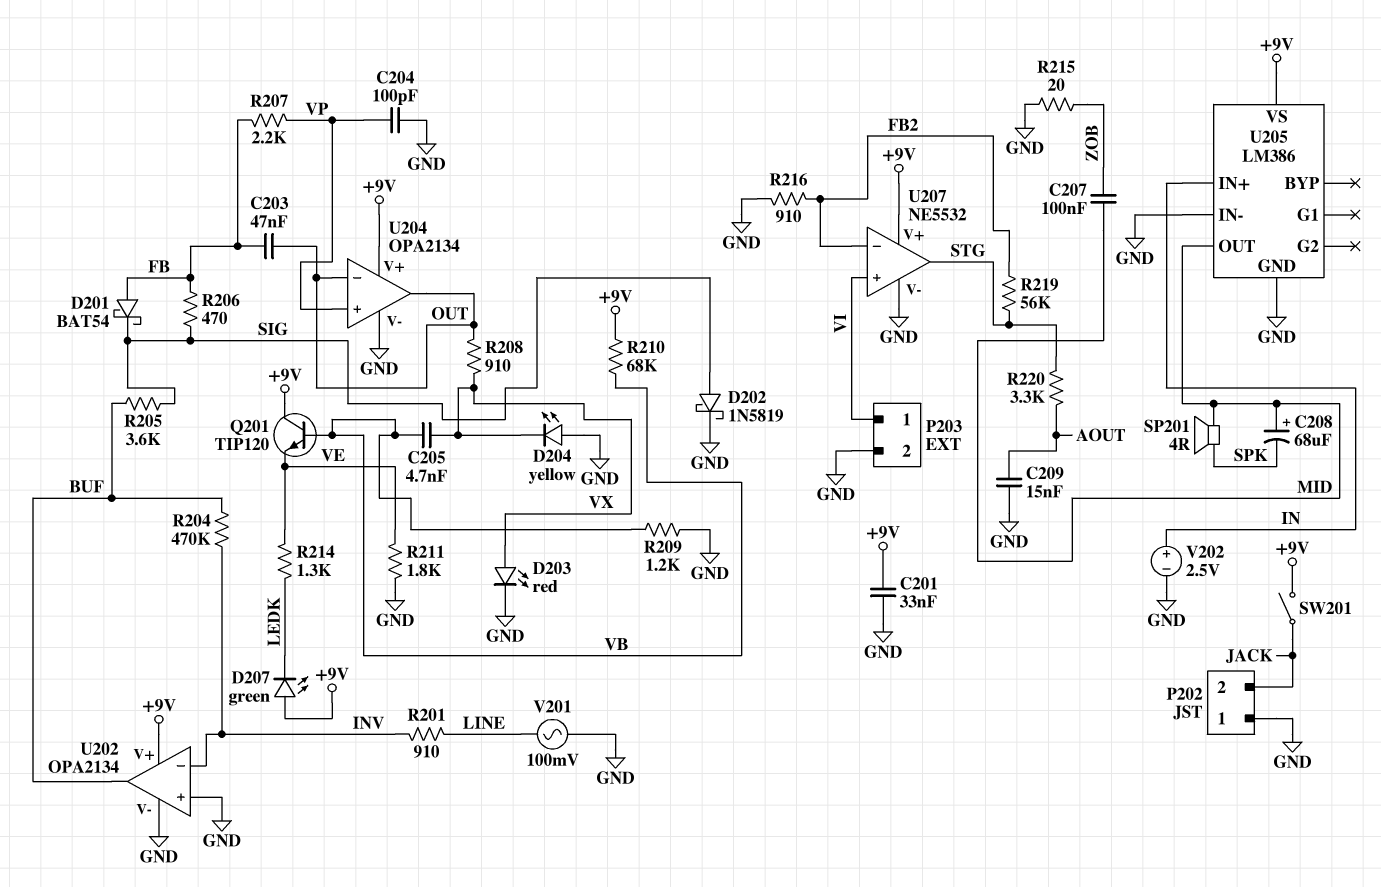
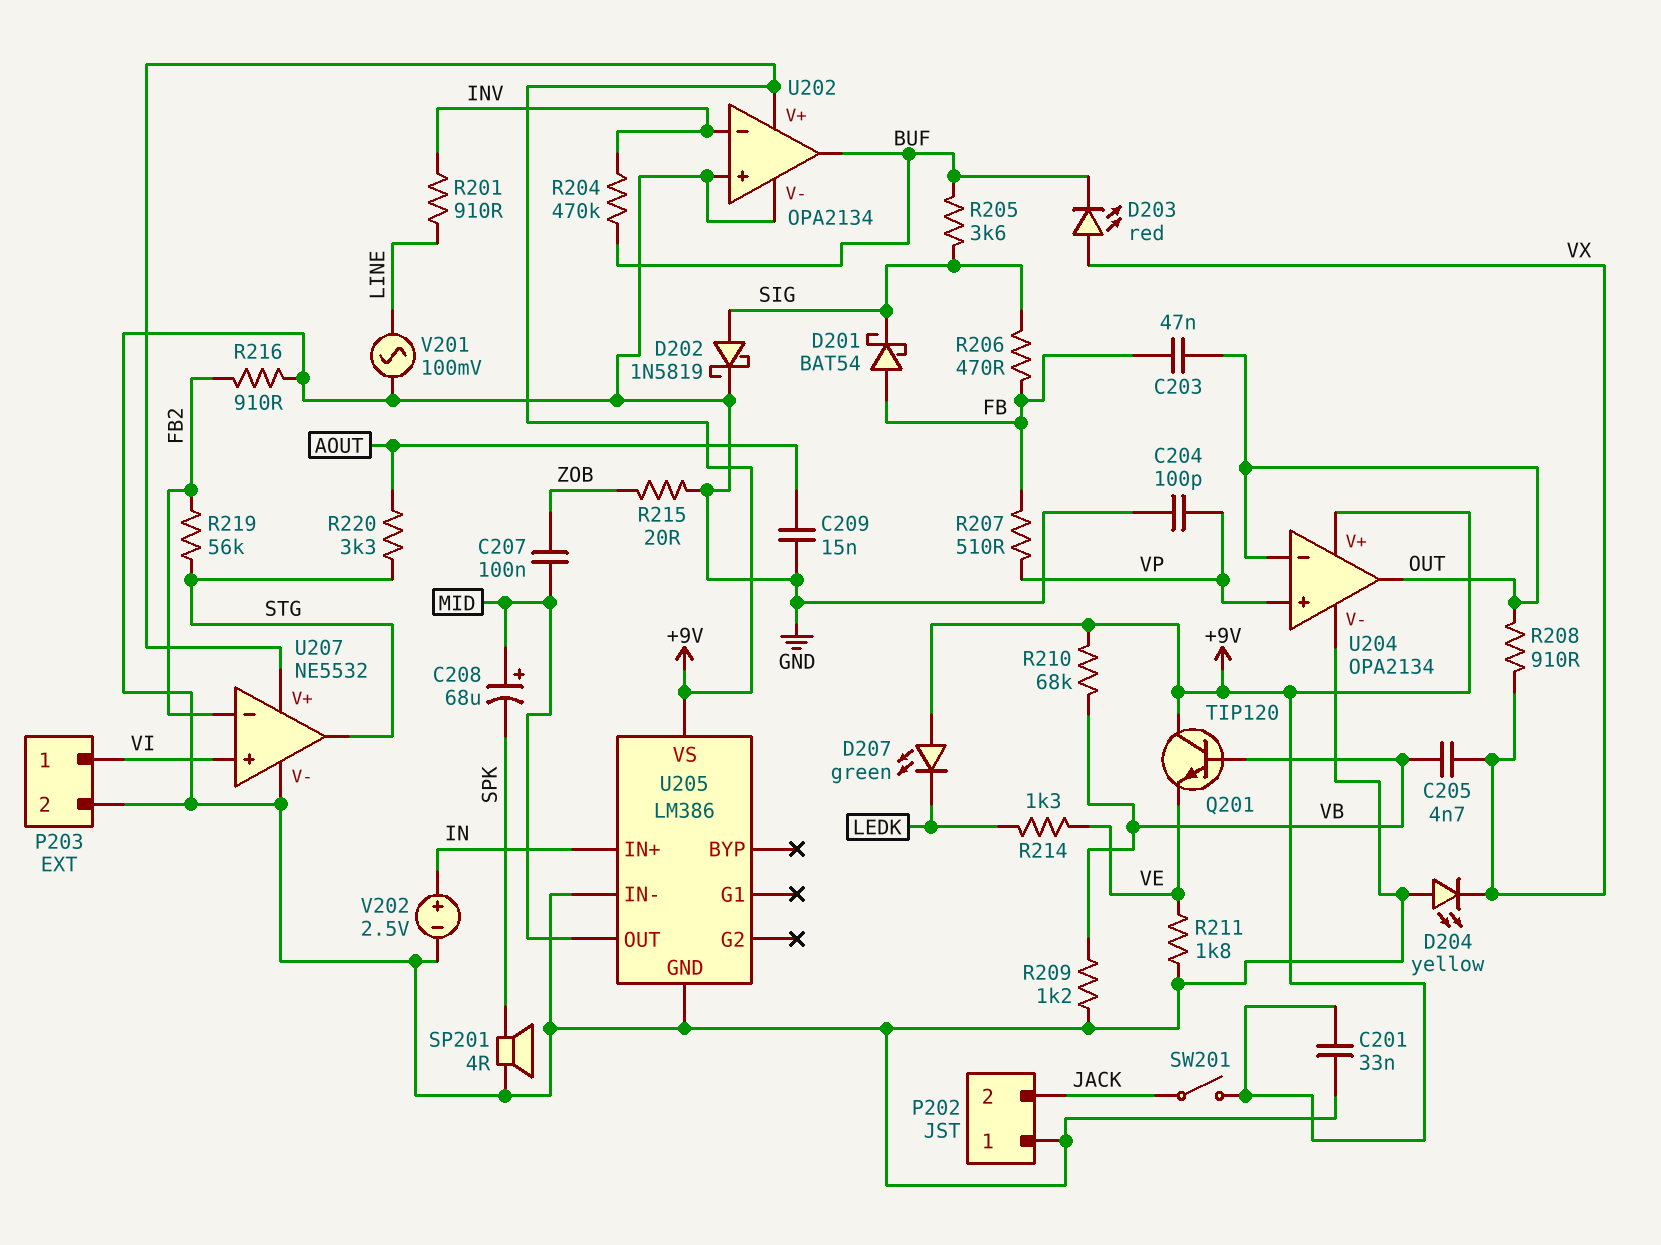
D203: LED red (A VX, K GND) -> LED red (A VX, K BUF)
R207: 2.2k (FB, VP) -> 510 (FB, VP)
SP201: speaker 4R (MID, SPK) -> speaker 4R (GND, SPK)

